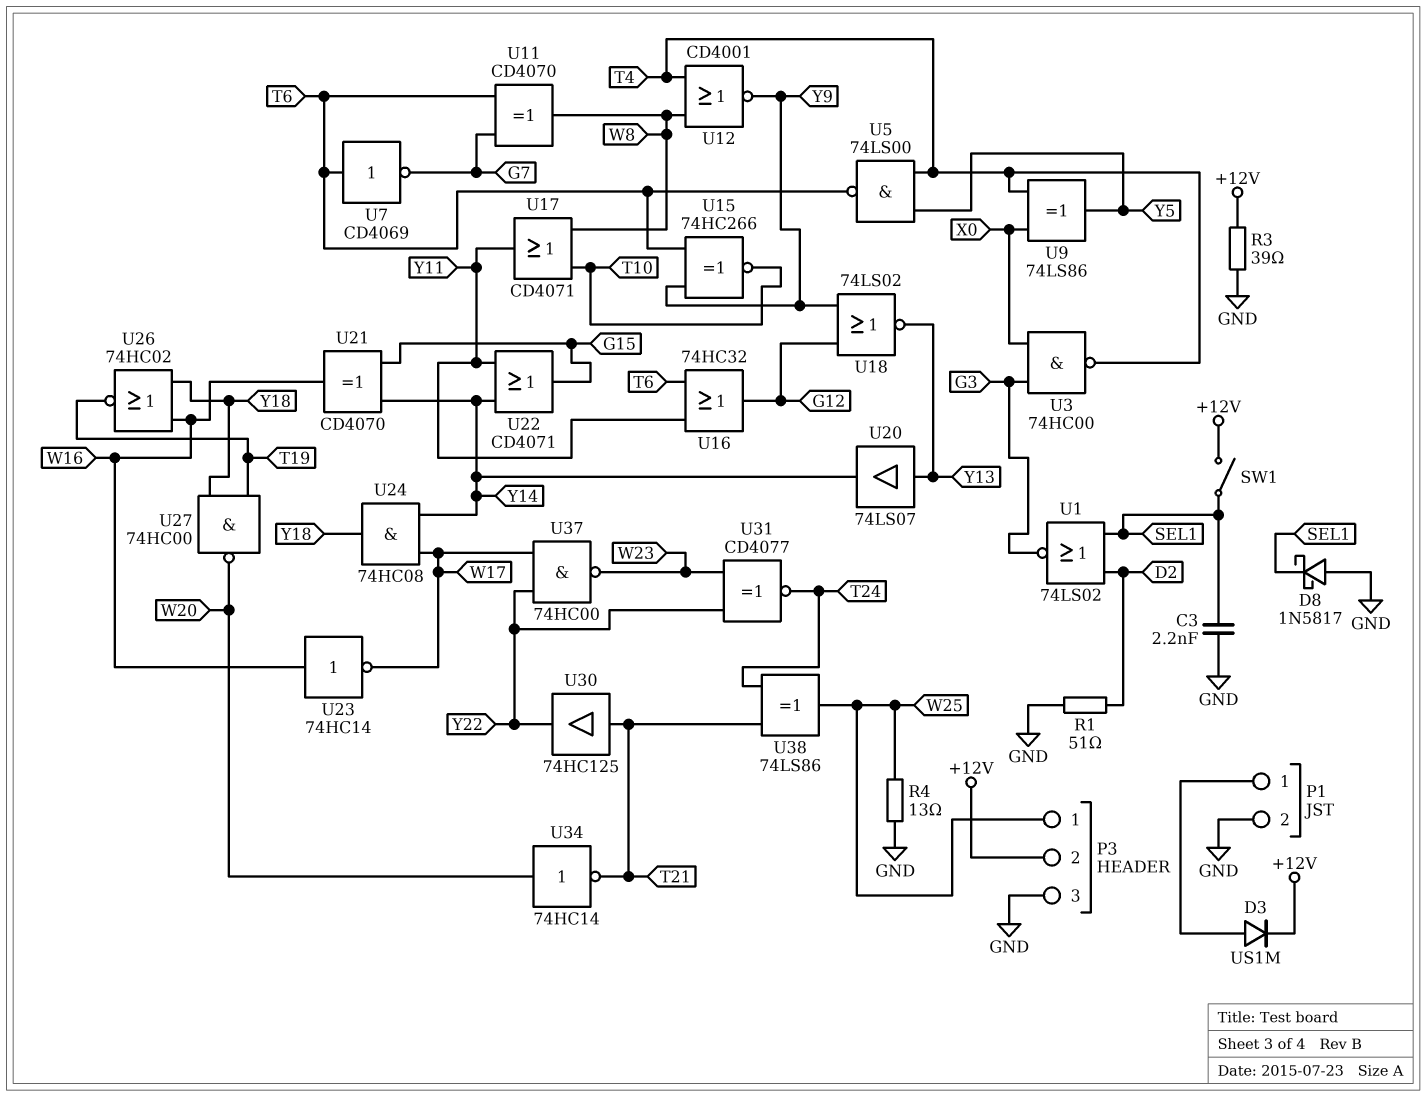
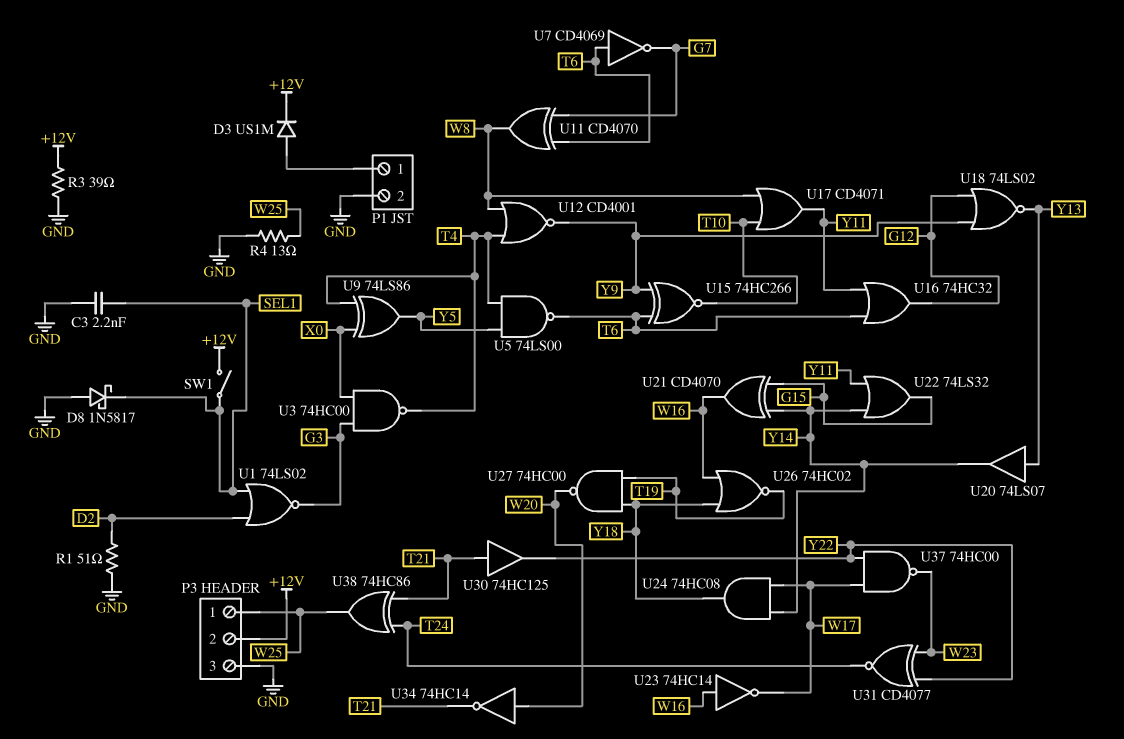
U22: OR CD4071 (in Y11, in Y14, out G15) -> OR 74LS32 (in Y11, in Y14, out G15)
U38: XOR 74LS86 (in T21, in T24, out W25) -> XOR 74HC86 (in T21, in T24, out W25)

